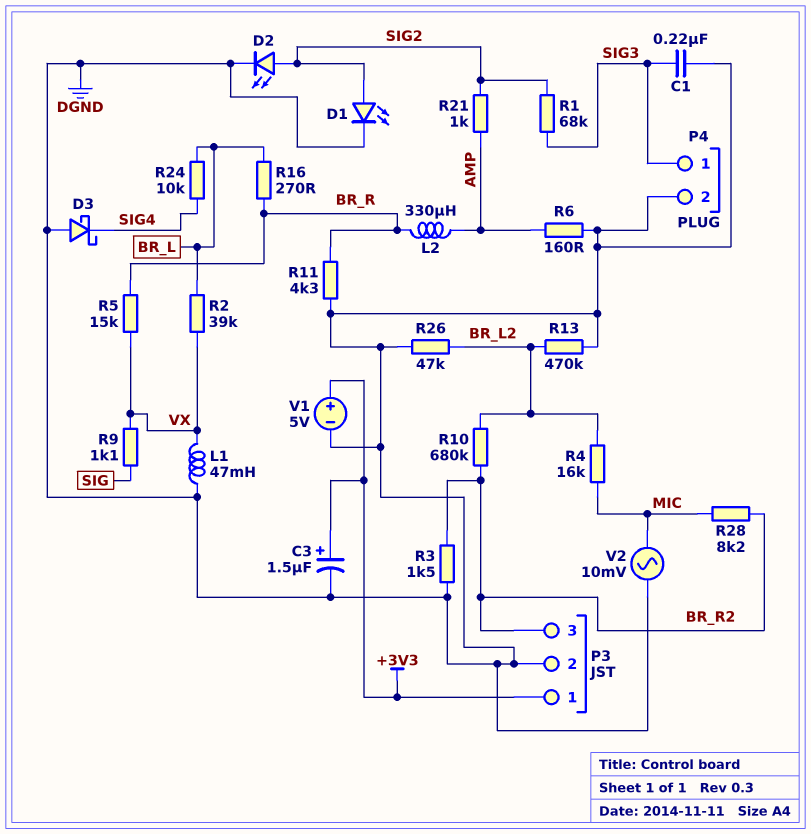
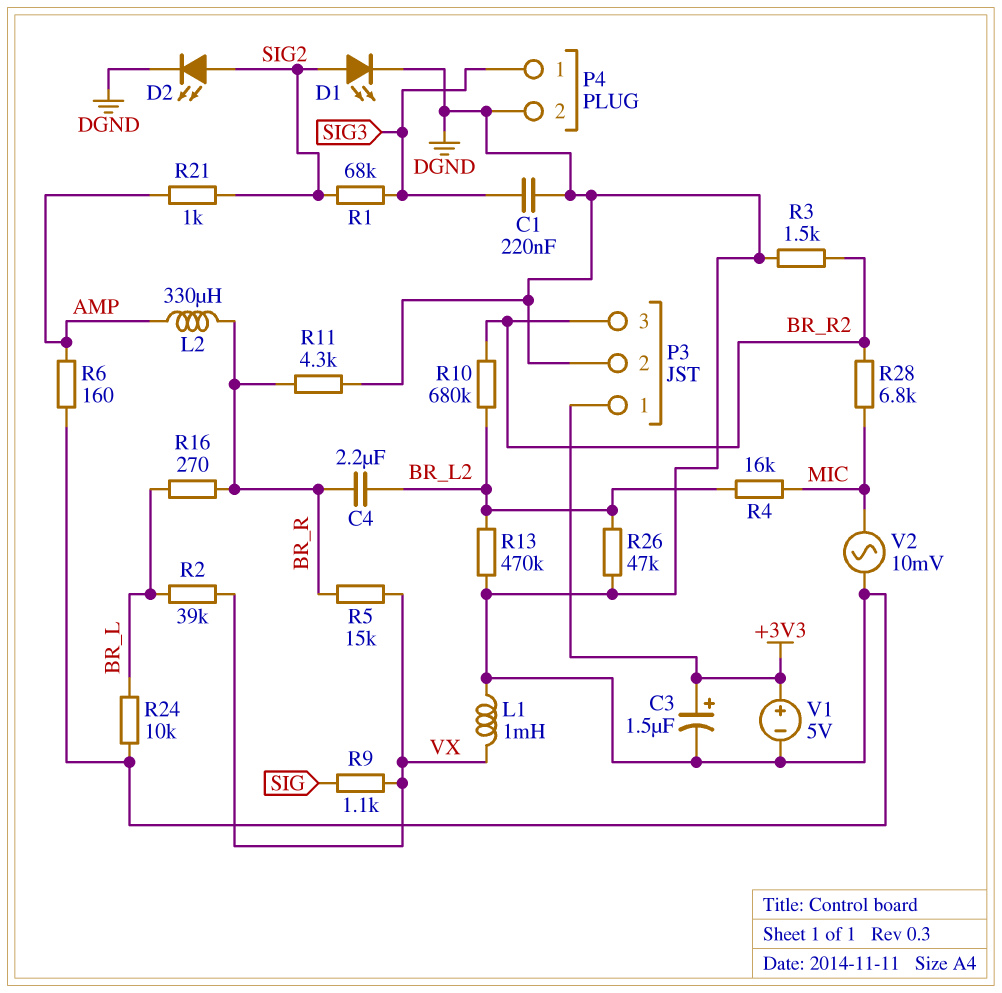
C4: none -> 2.2uF (BR_L2, BR_R)
D3: schottky (A DGND, K SIG4) -> none
L1: 47mH (DGND, VX) -> 1mH (DGND, VX)
R24: 10k (BR_L, SIG4) -> 10k (BR_L, DGND)
R28: 8.2k (BR_R2, MIC) -> 6.8k (BR_R2, MIC)

